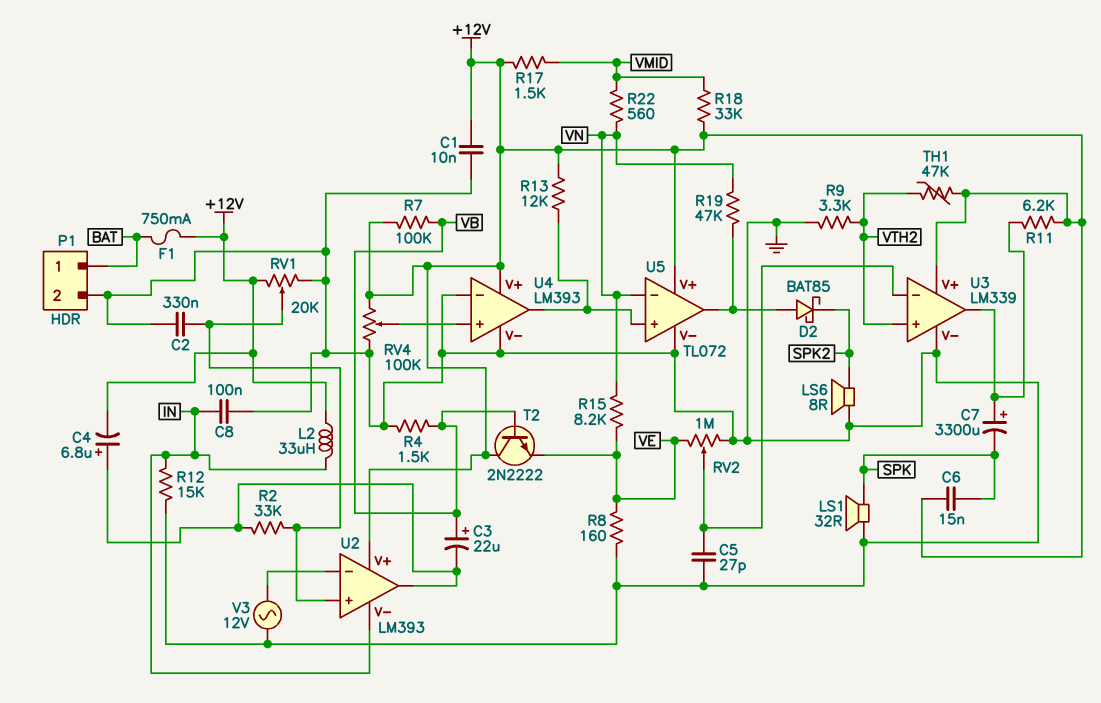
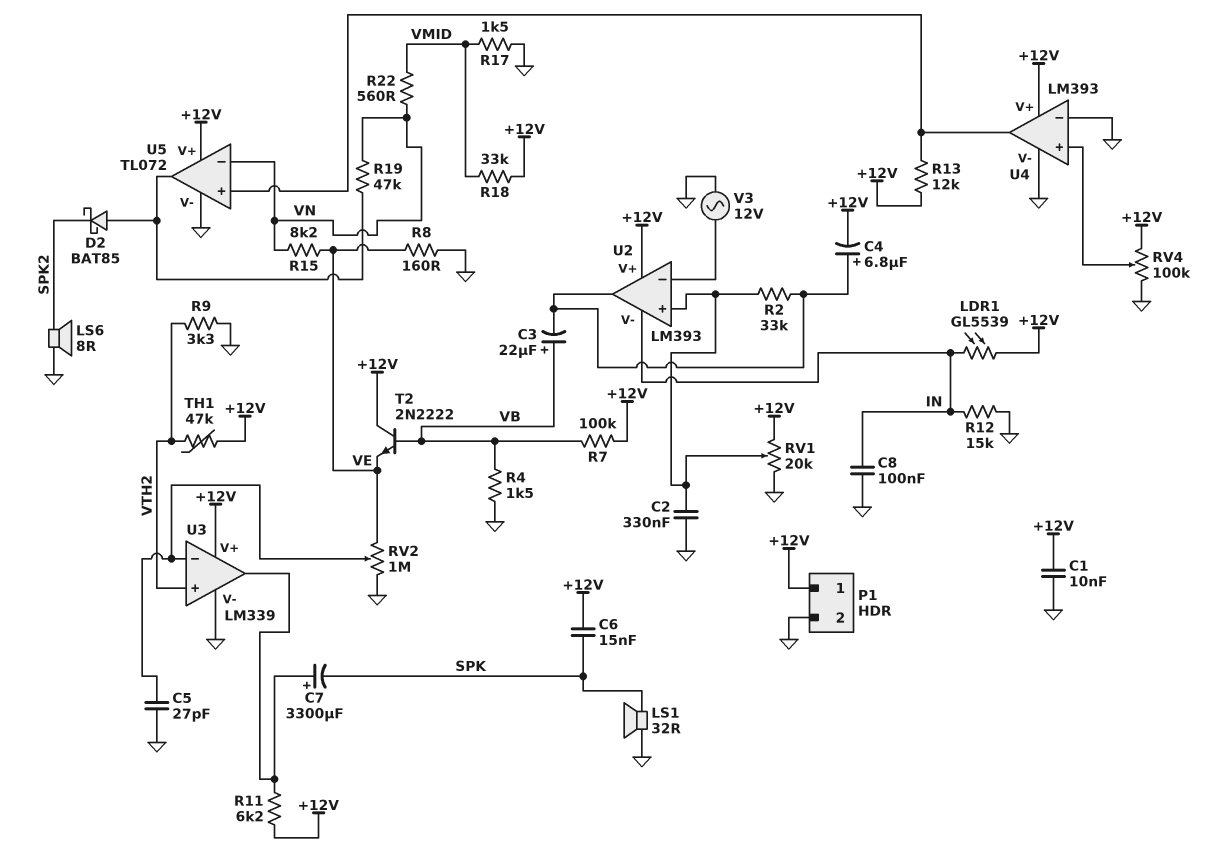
F1: 750mA (+12V, BAT) -> none
L2: 33uH (+12V, IN) -> none
LDR1: none -> GL5539 (+12V, IN)
P1 pin 1: BAT -> +12V
R17: 1.5k (+12V, VMID) -> 1.5k (GND, VMID)

